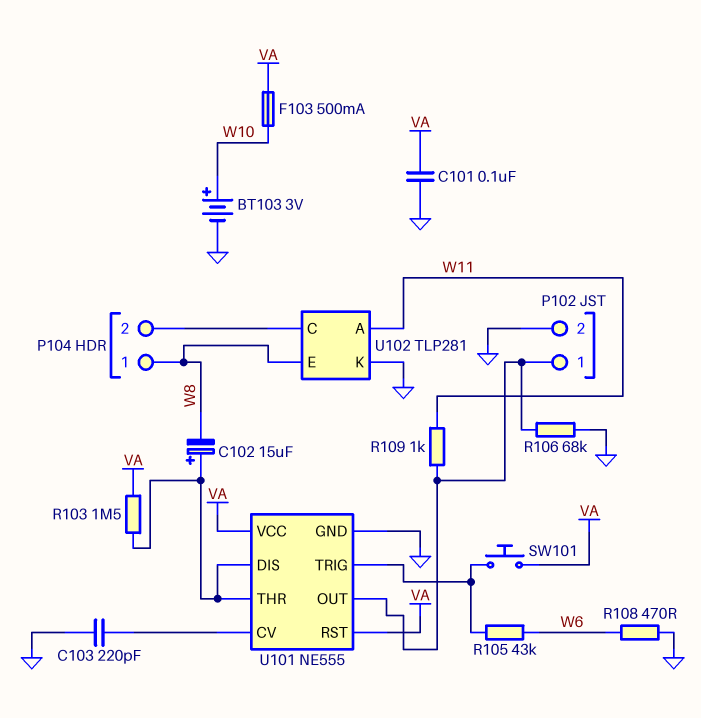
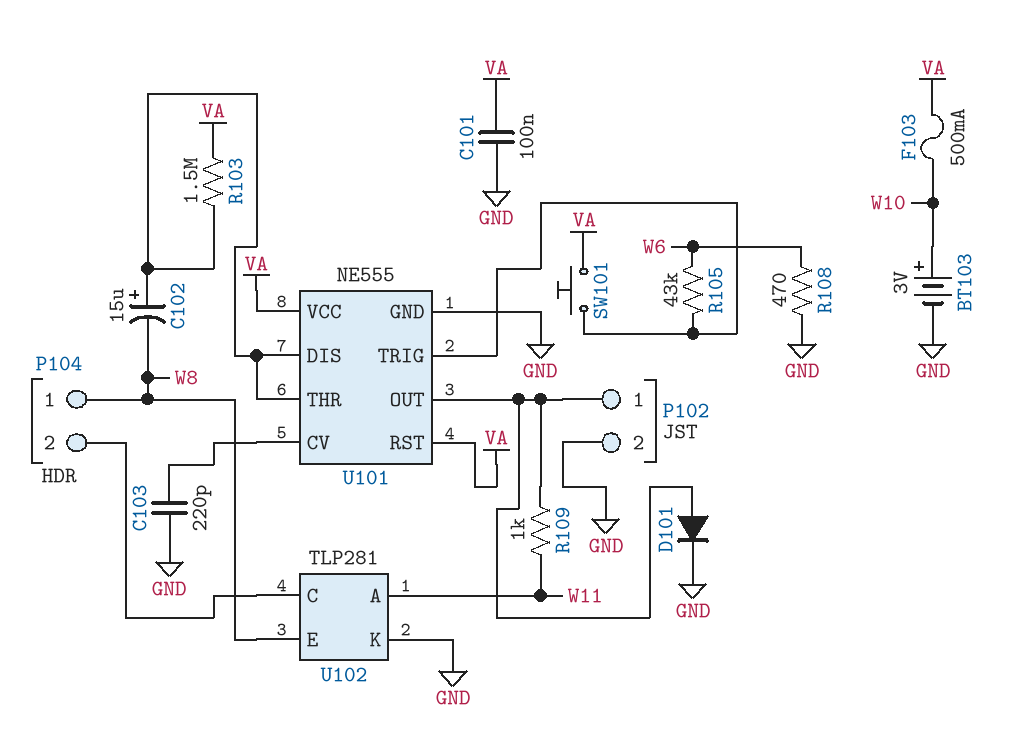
D101: none -> diode (A P102/1, K GND)
R106: 68k (GND, P102/1) -> none

